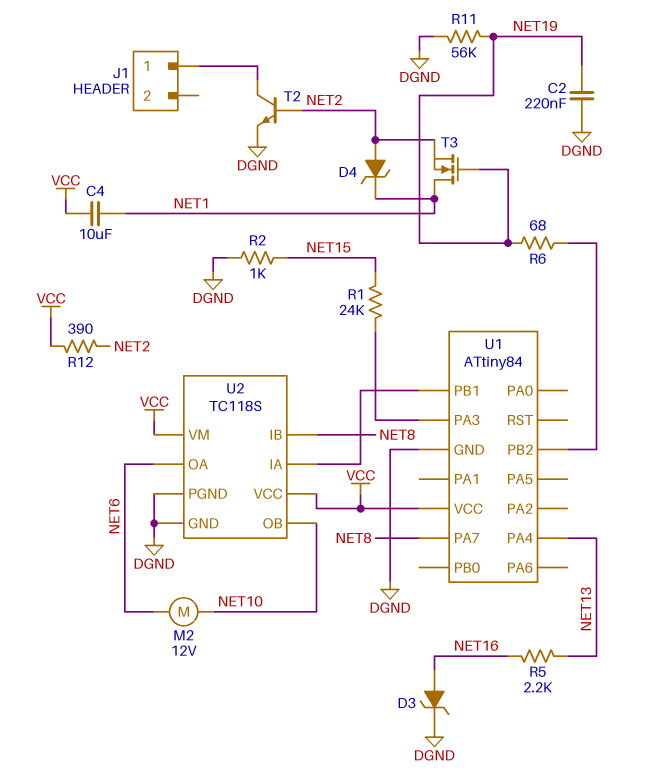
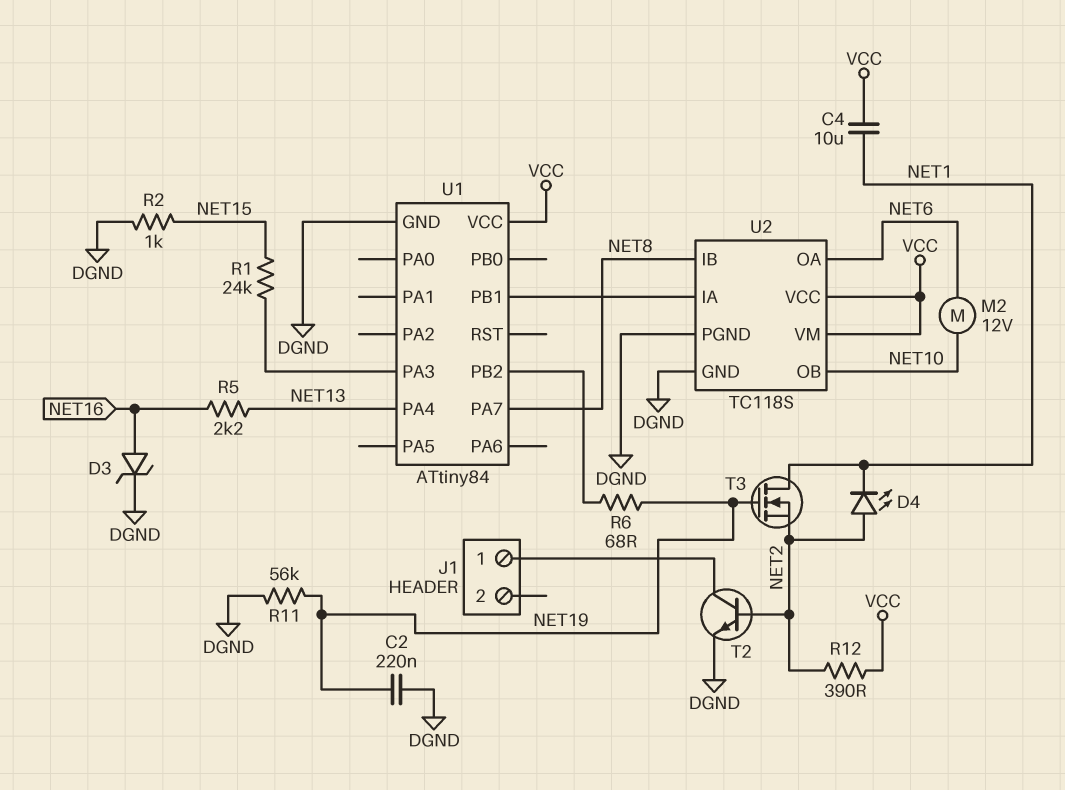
D4: zener (A NET2, K NET1) -> LED (A NET2, K NET1)

